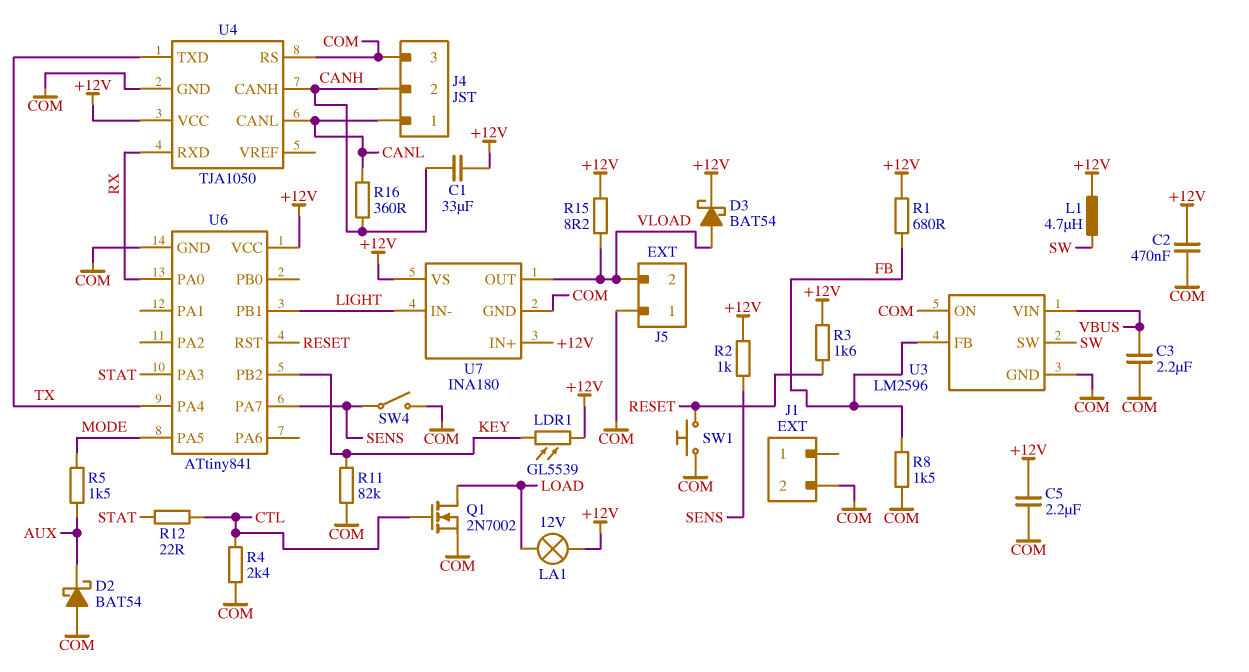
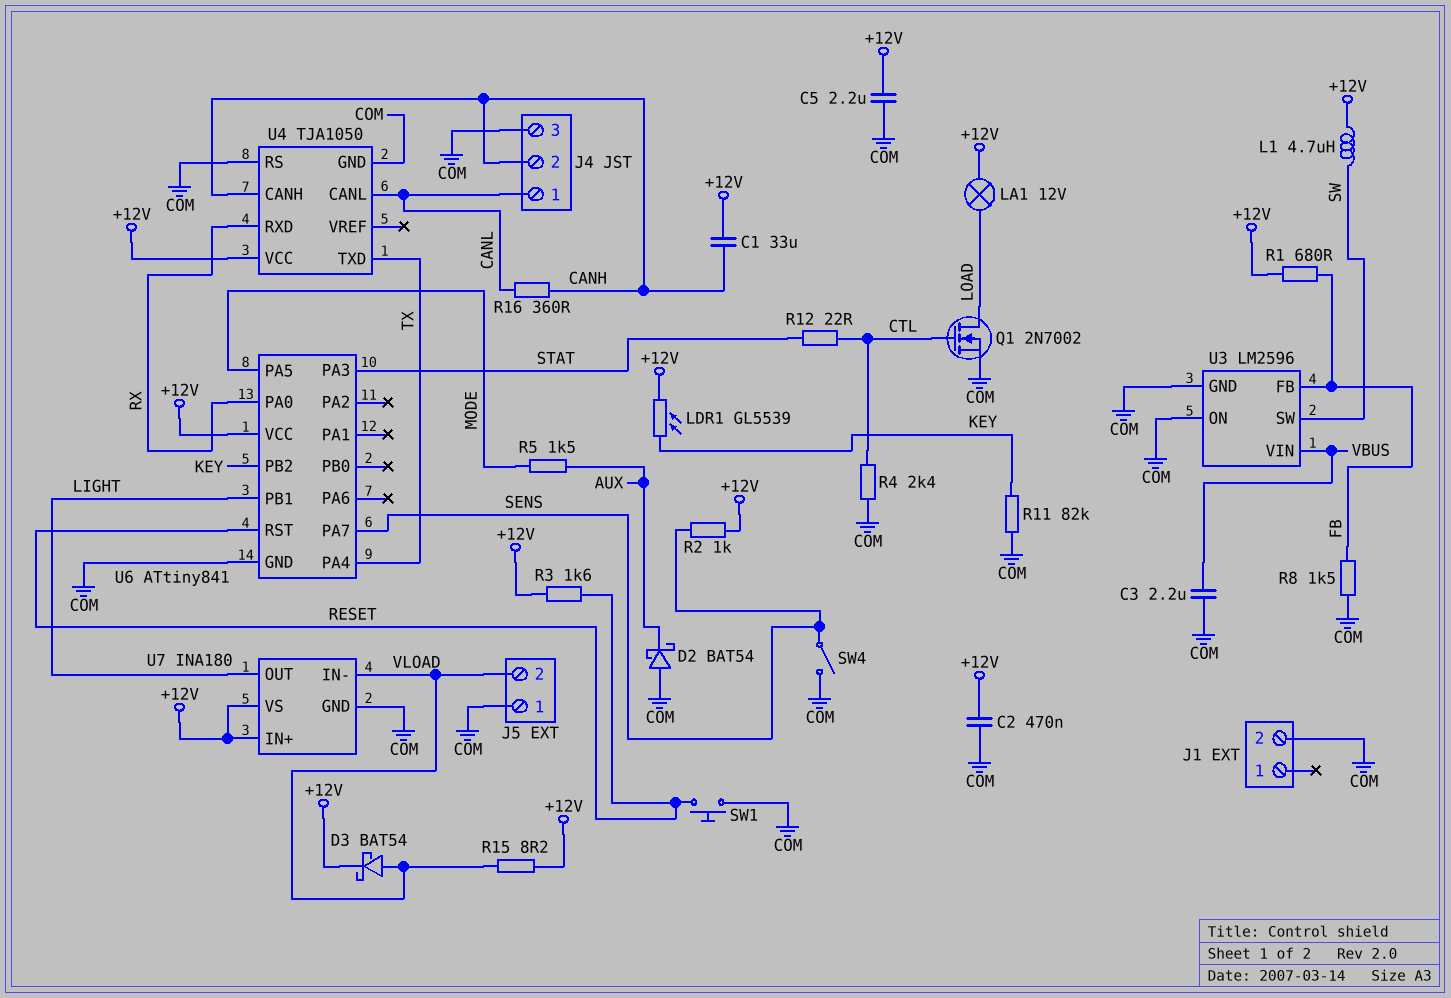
U7 pin IN-: LIGHT -> VLOAD
U7 pin OUT: VLOAD -> LIGHT

